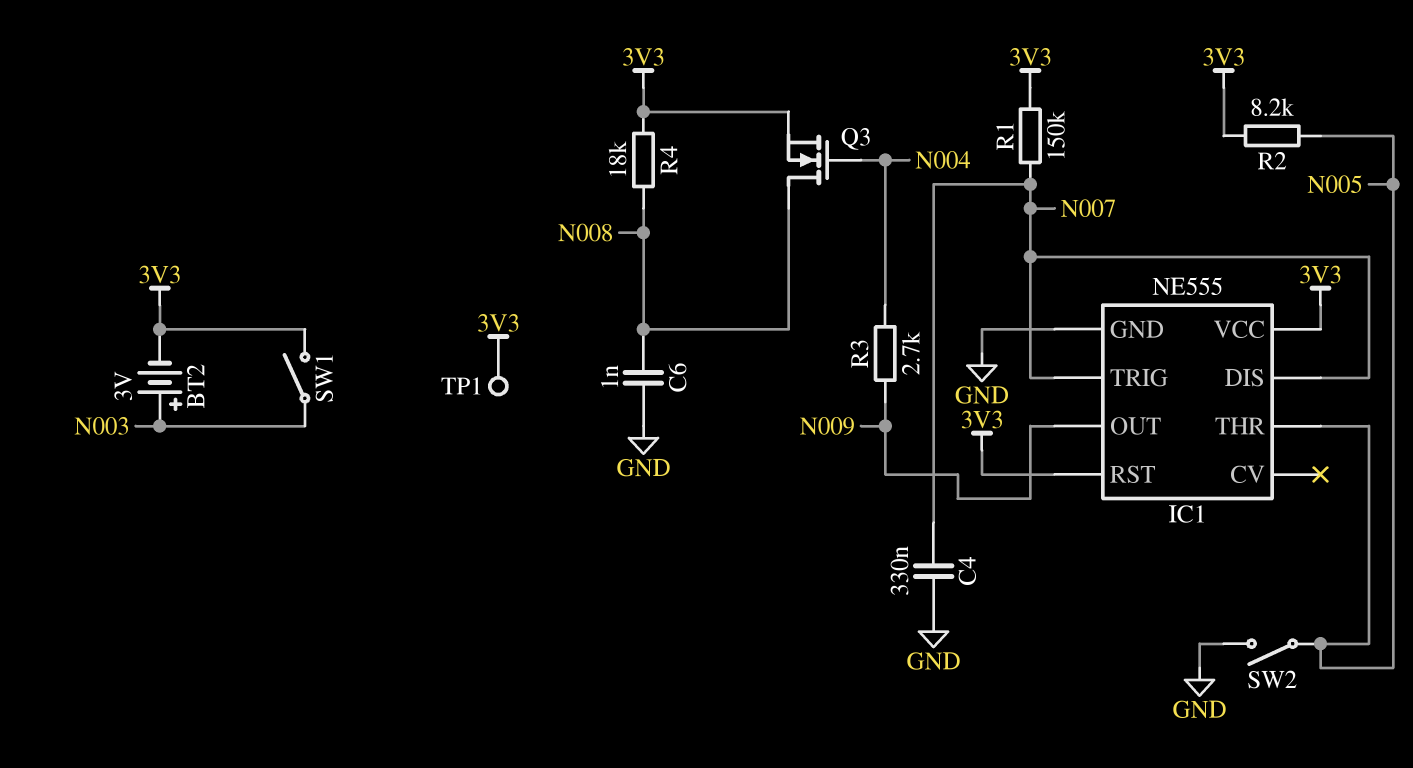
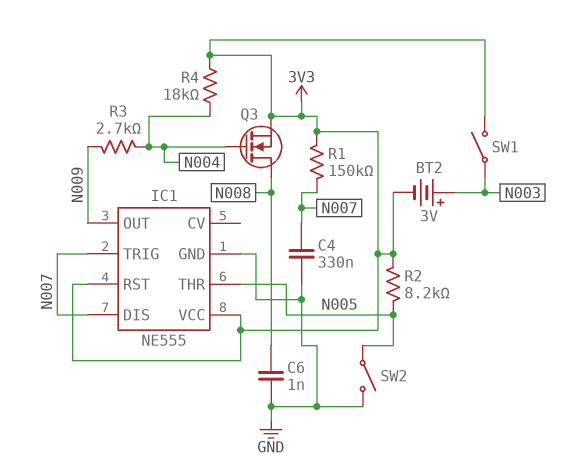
R4: 18k (3V3, N008) -> 18k (3V3, N004)
TP1: test point (3V3) -> none

